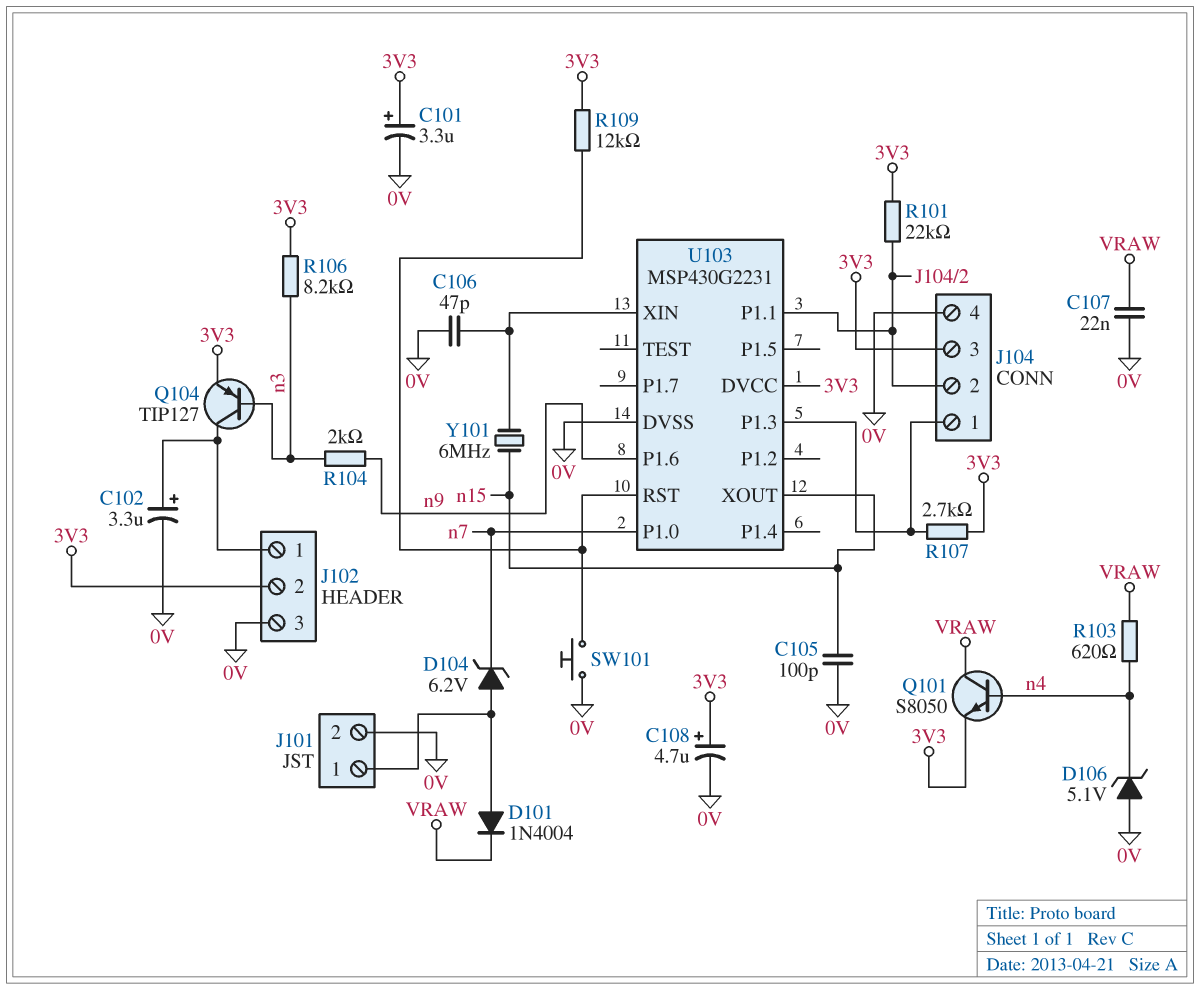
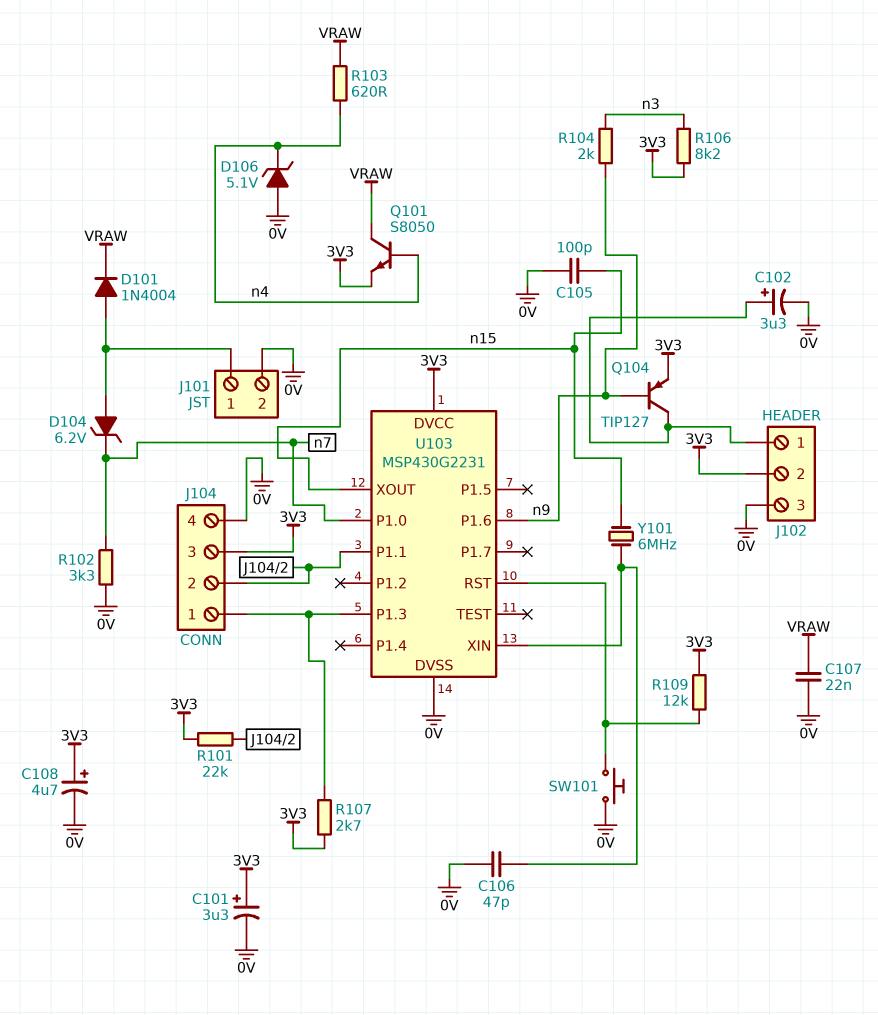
Q104: PNP TIP127 (B n3, C J102/1, E 3V3) -> PNP TIP127 (B n9, C J102/1, E 3V3)
R102: none -> 3.3k (0V, n7)

